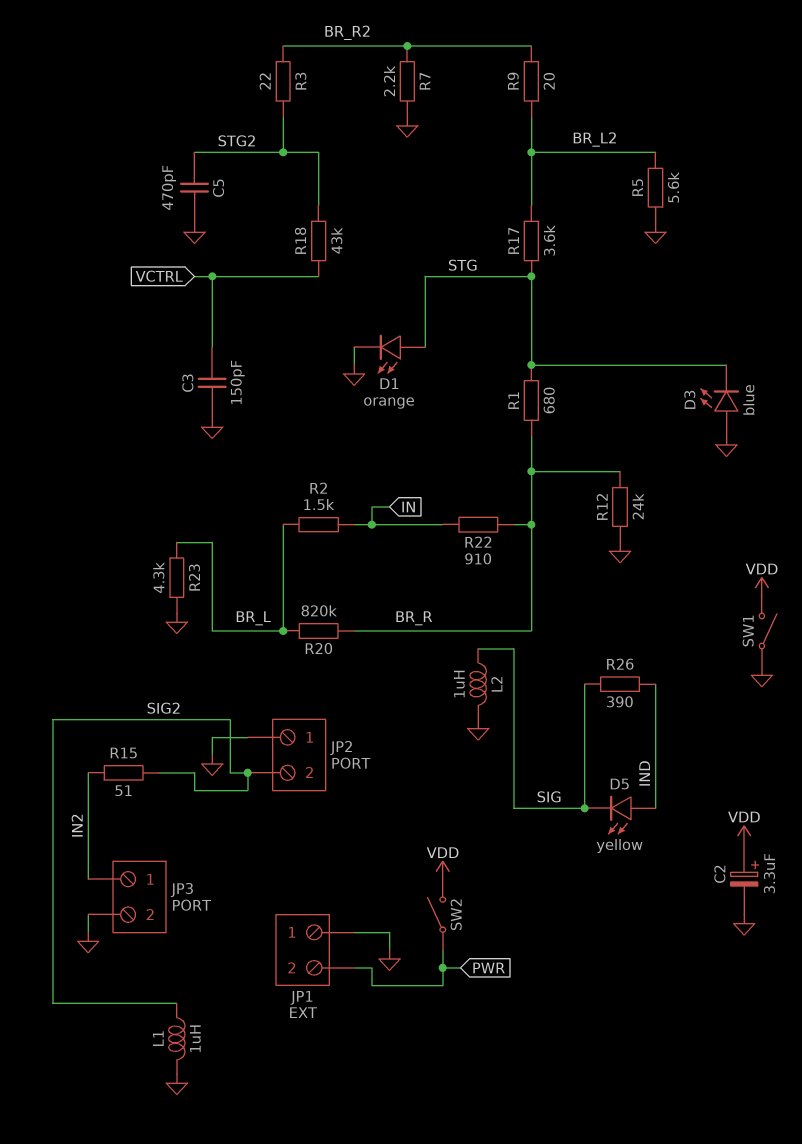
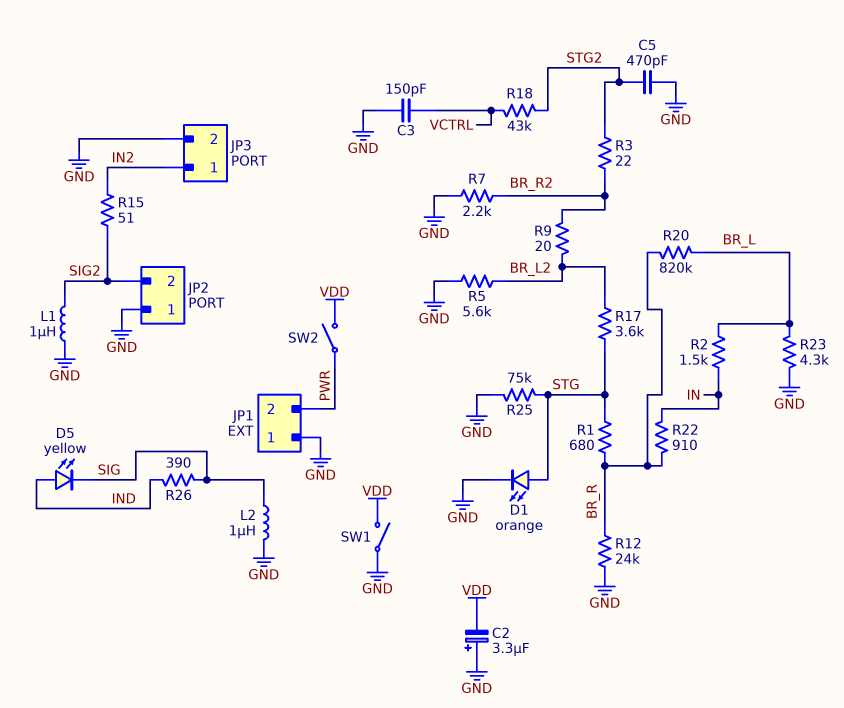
C2: 3.3uF (plus VDD, minus GND) -> 3.3uF (plus GND, minus VDD)
D3: LED blue (A GND, K STG) -> none
R25: none -> 75k (GND, STG)

